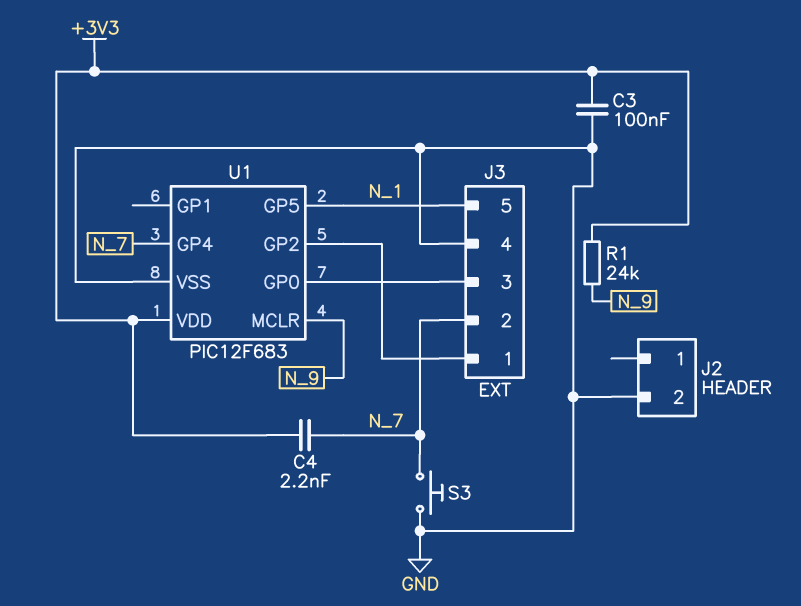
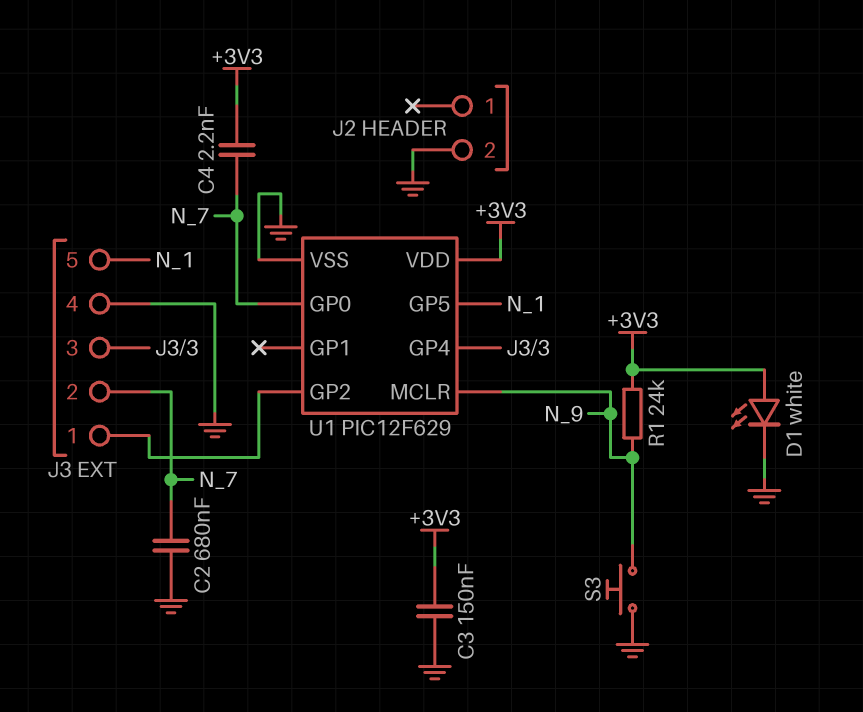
C2: none -> 680nF (GND, N_7)
C3: 100nF (+3V3, GND) -> 150nF (+3V3, GND)
D1: none -> LED white (A +3V3, K GND)
S3: button (GND, N_7) -> button (GND, N_9)
U1: PIC12F683 -> PIC12F629
U1 pin GP0: J3/3 -> N_7
U1 pin GP4: N_7 -> J3/3

